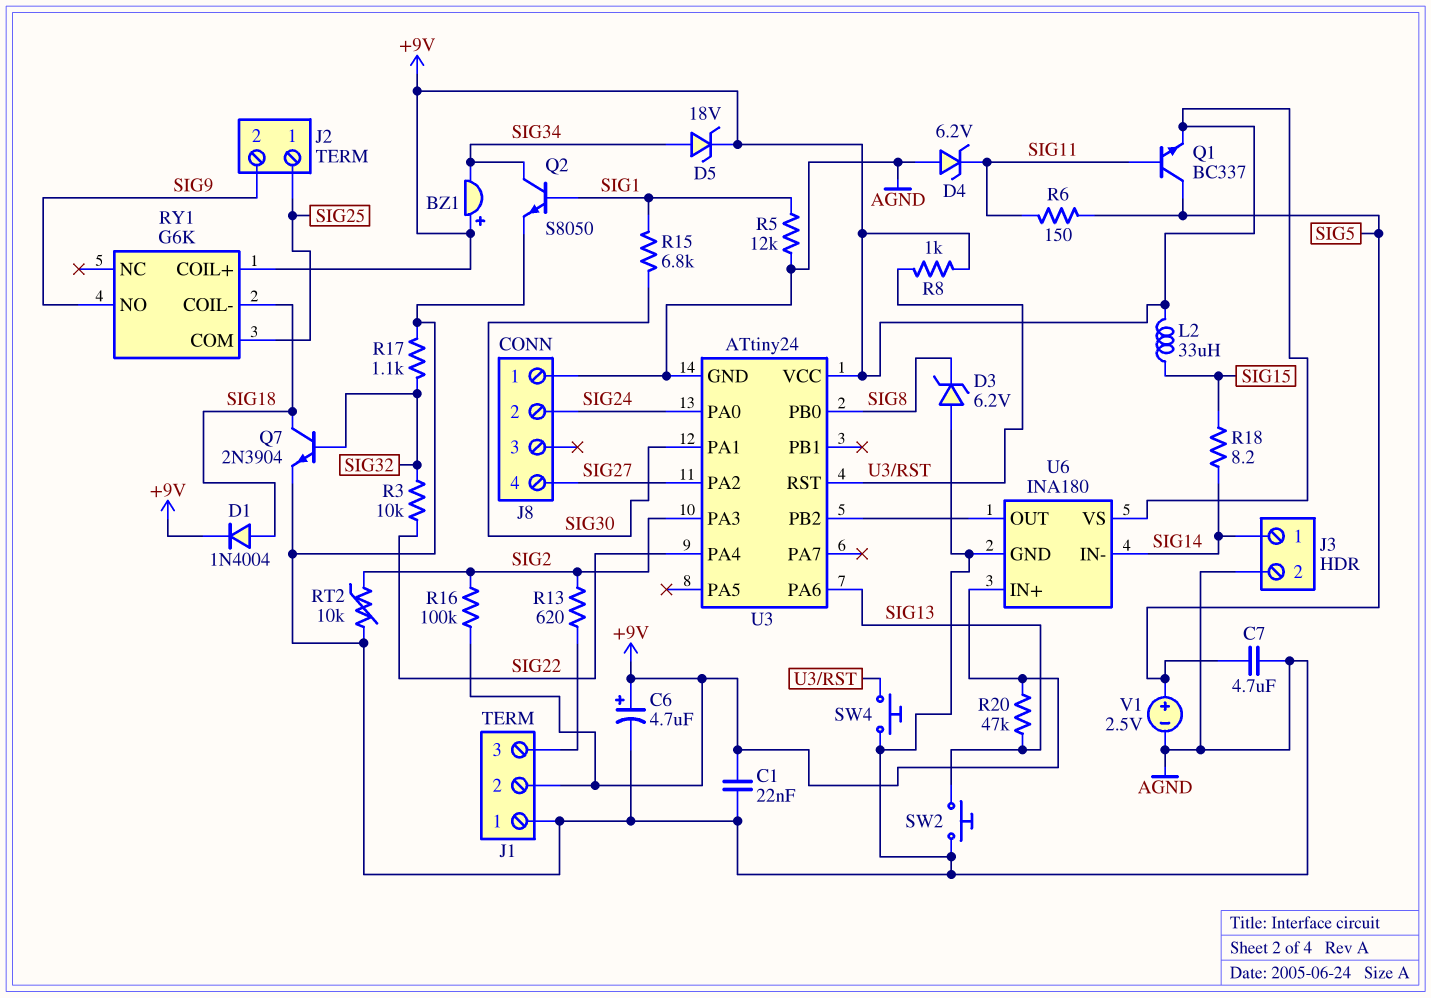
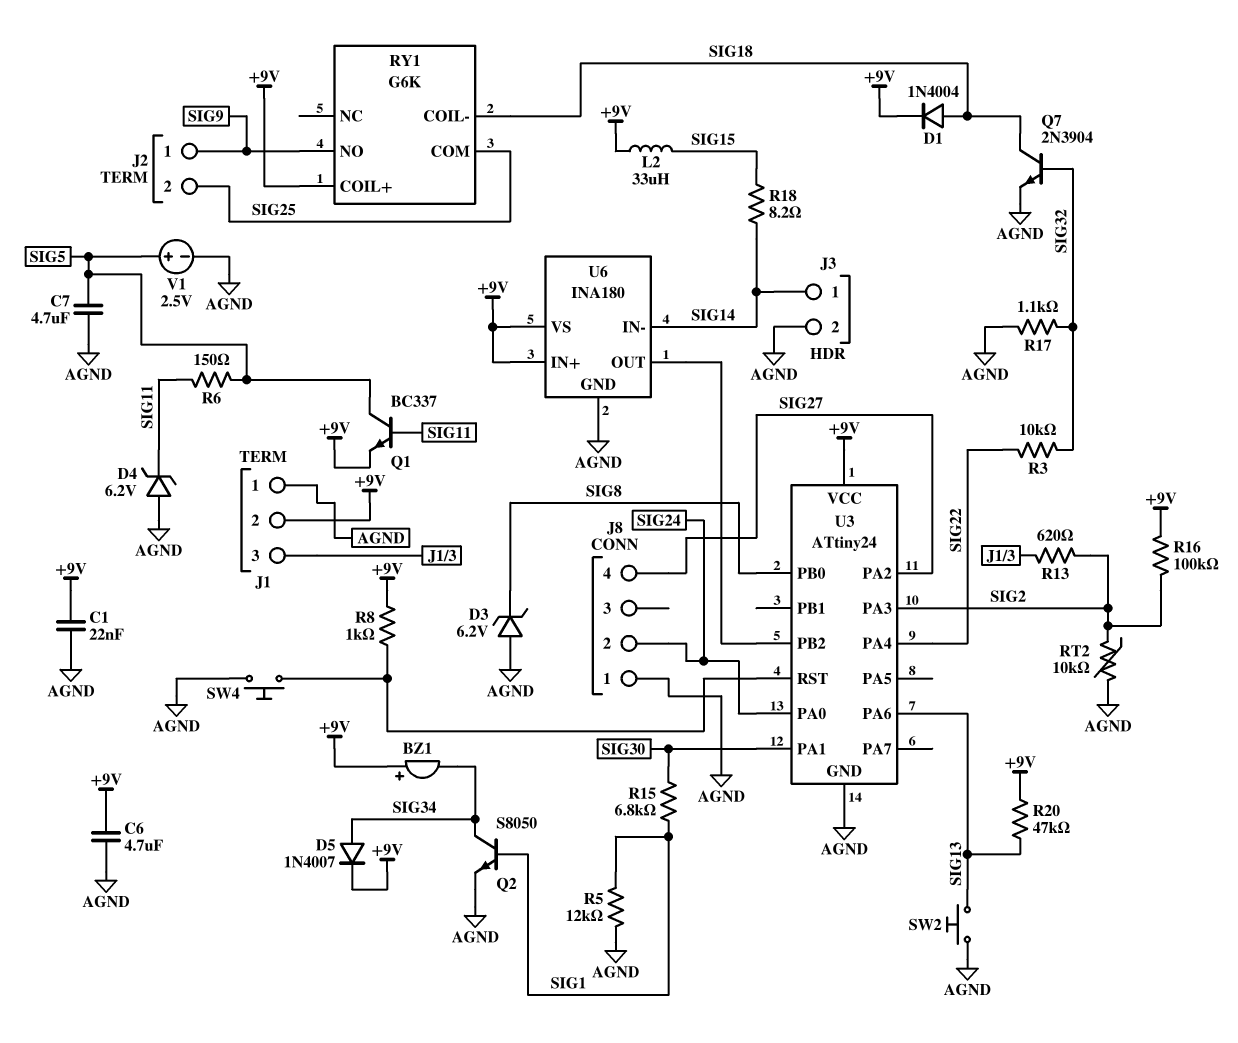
C6: 4.7uF (plus +9V, minus AGND) -> 4.7uF (+9V, AGND)
D5: zener 18V (A SIG34, K +9V) -> diode 1N4007 (A SIG34, K +9V)
J2 pin 1: SIG25 -> SIG9
J2 pin 2: SIG9 -> SIG25

